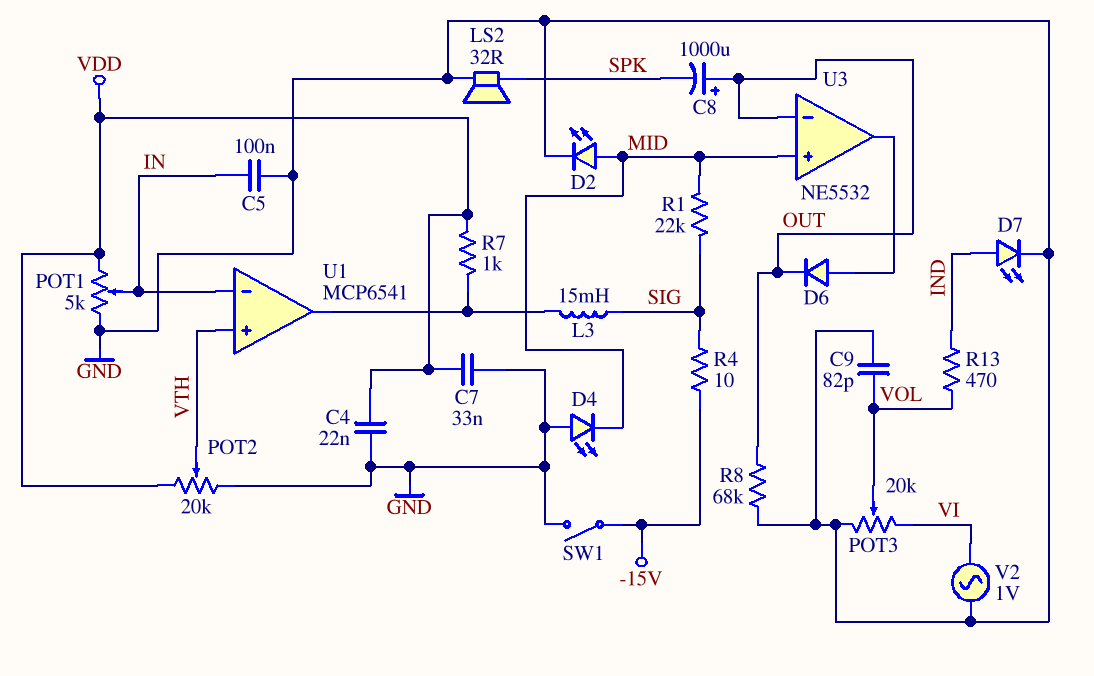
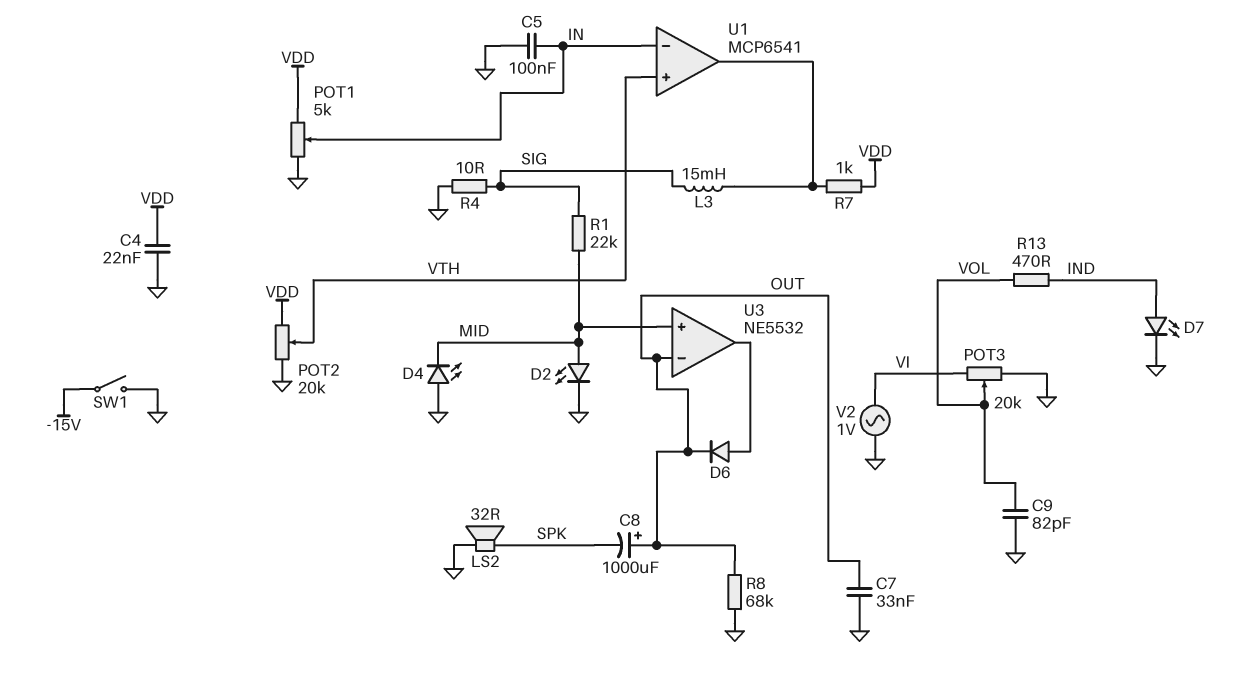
C7: 33nF (GND, VDD) -> 33nF (GND, OUT)
R4: 10 (-15V, SIG) -> 10 (GND, SIG)

